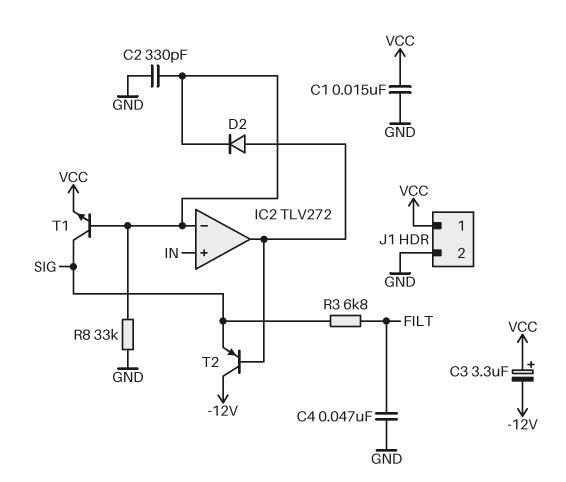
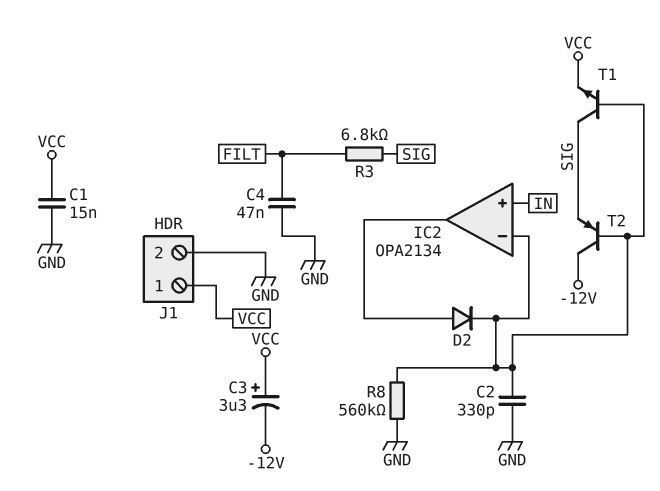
IC2: TLV272 -> OPA2134
R8: 33k (GND, IC2/in-) -> 560k (GND, IC2/in-)
T2: PNP (B IC2/out, C -12V, E SIG) -> PNP (B IC2/in-, C -12V, E SIG)

